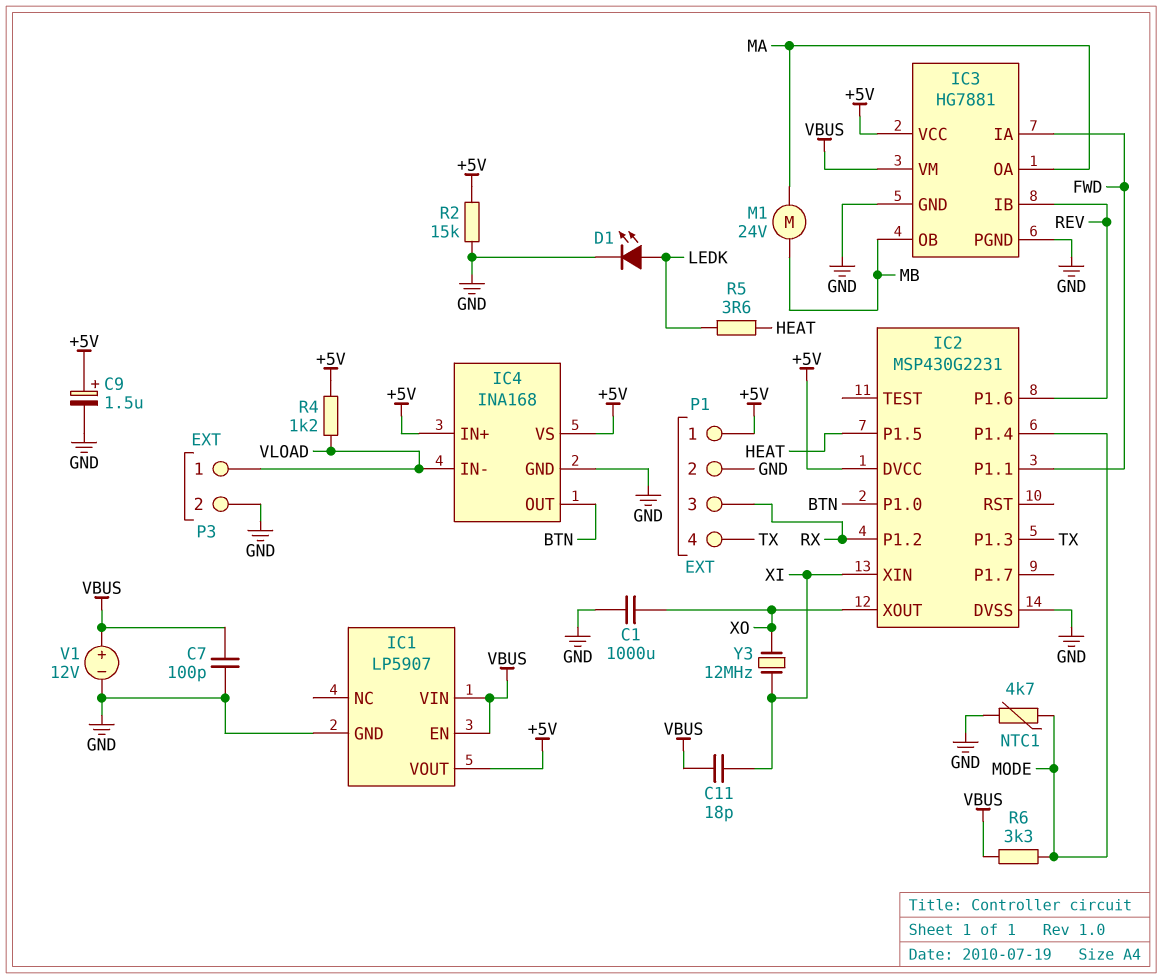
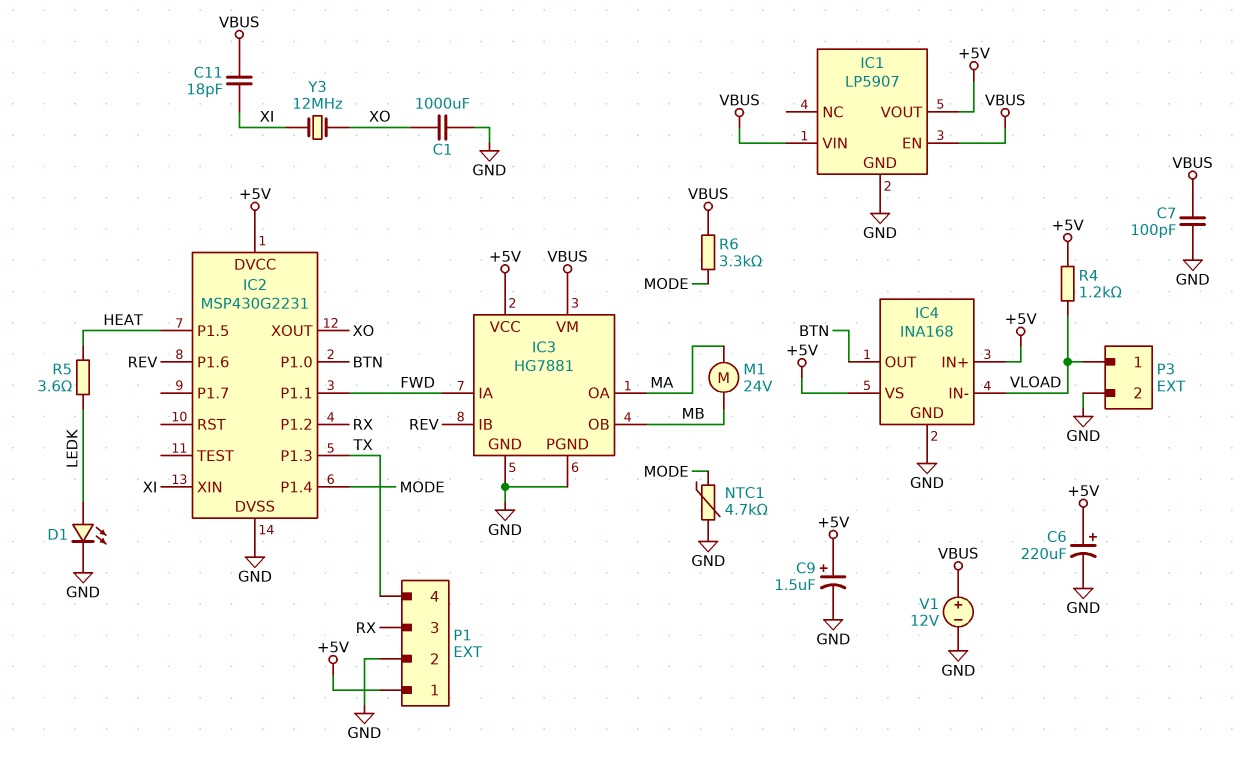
C6: none -> 220uF (plus +5V, minus GND)
R2: 15k (+5V, GND) -> none

